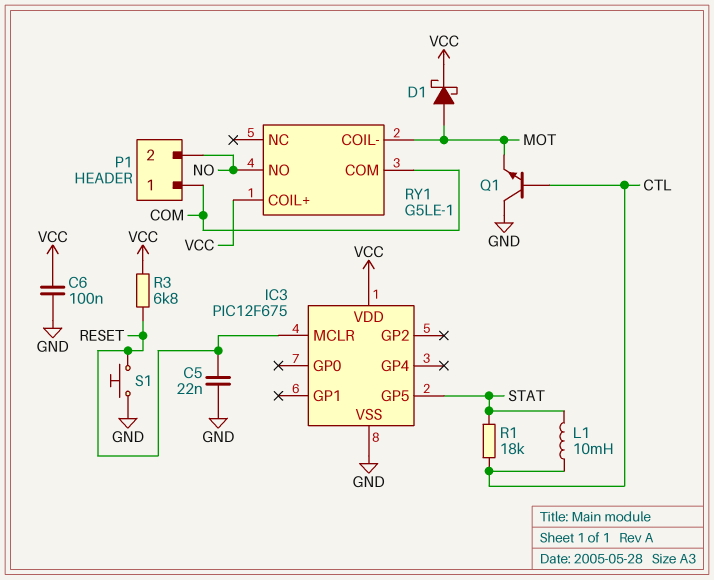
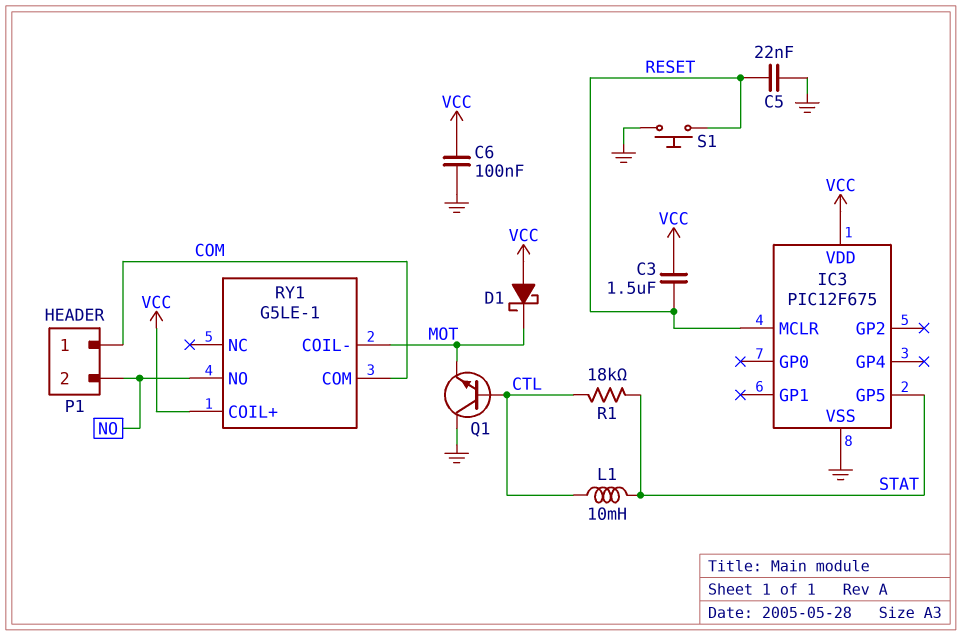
C3: none -> 1.5uF (RESET, VCC)
D1: schottky (A MOT, K VCC) -> schottky (A VCC, K MOT)
R3: 6.8k (RESET, VCC) -> none

